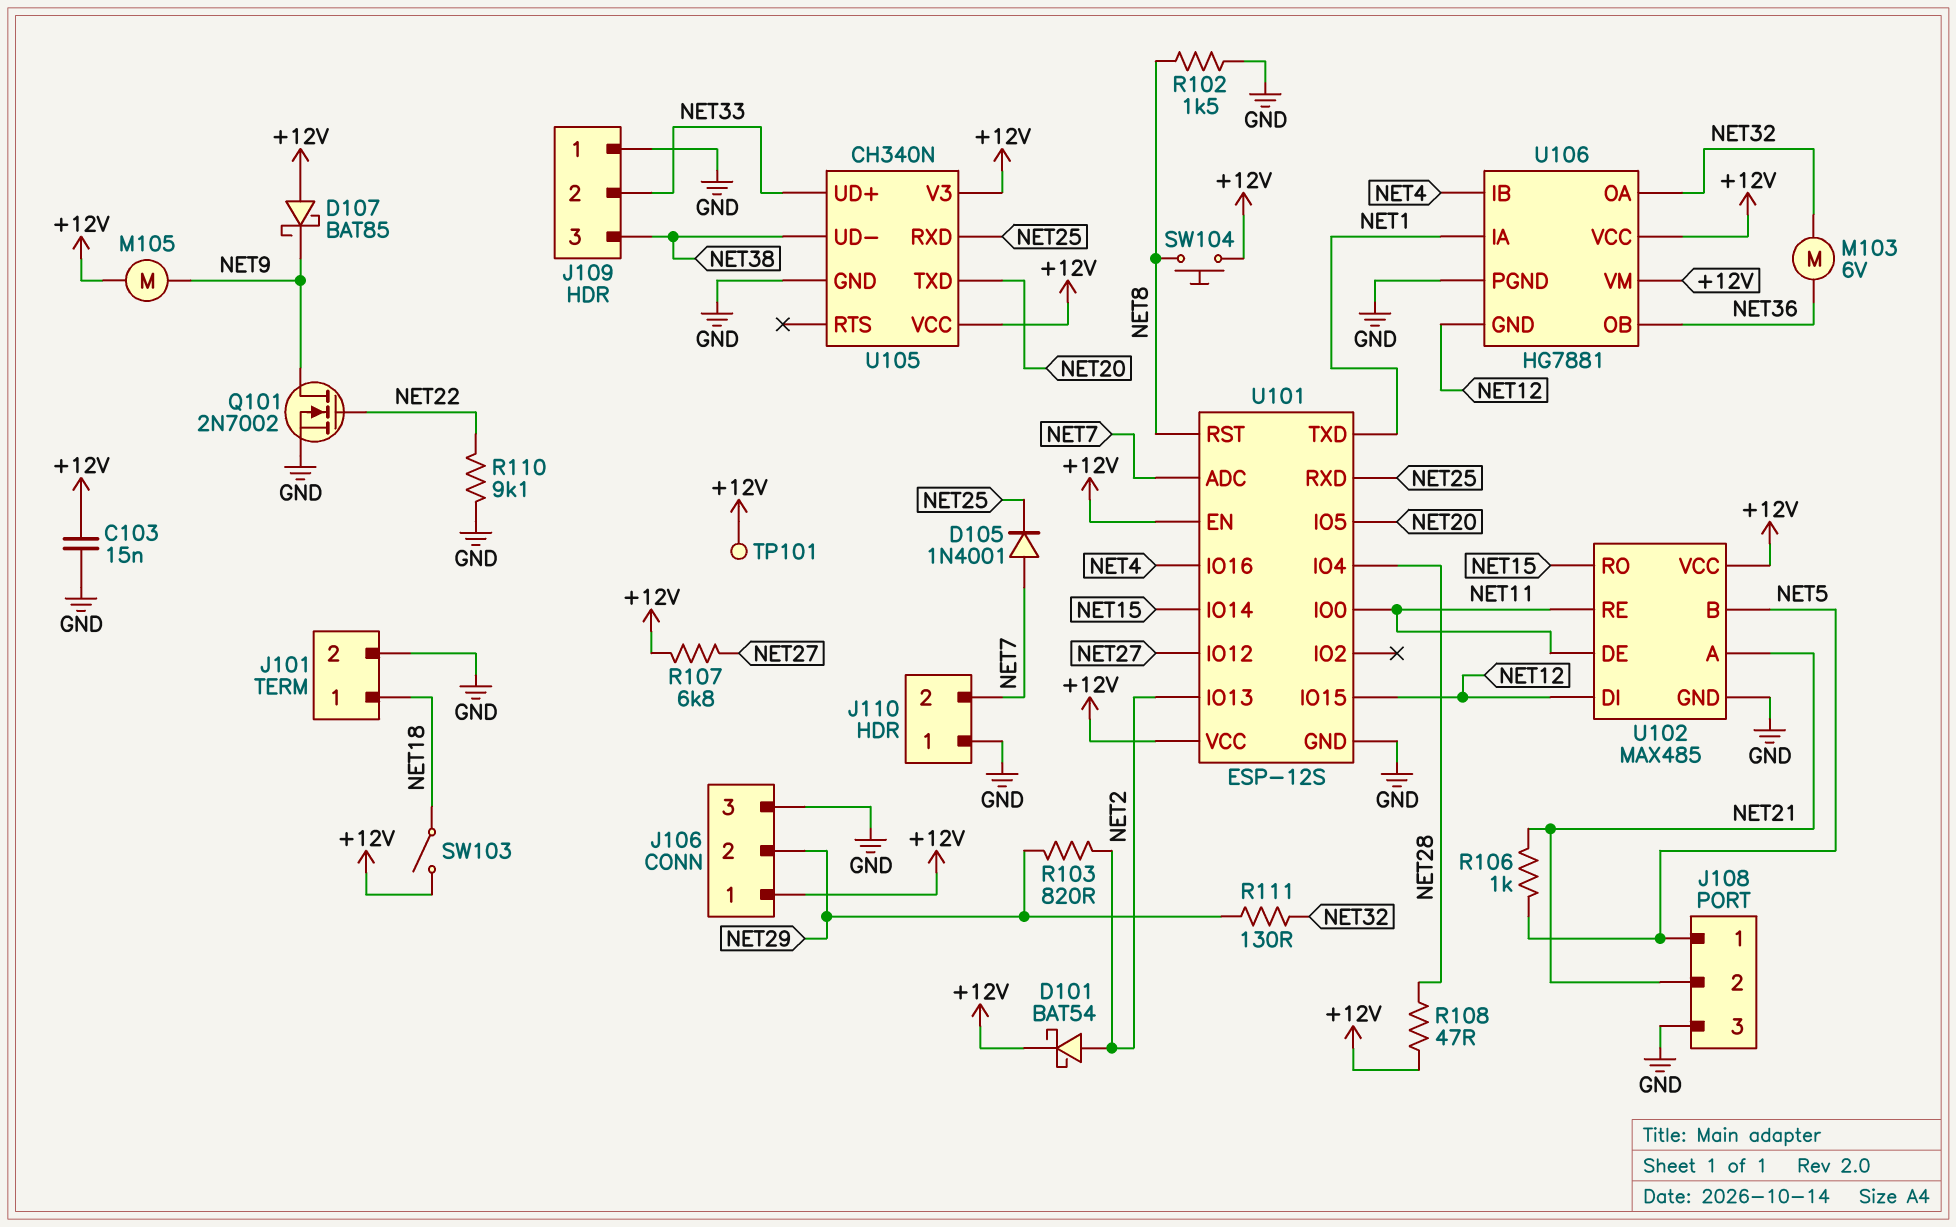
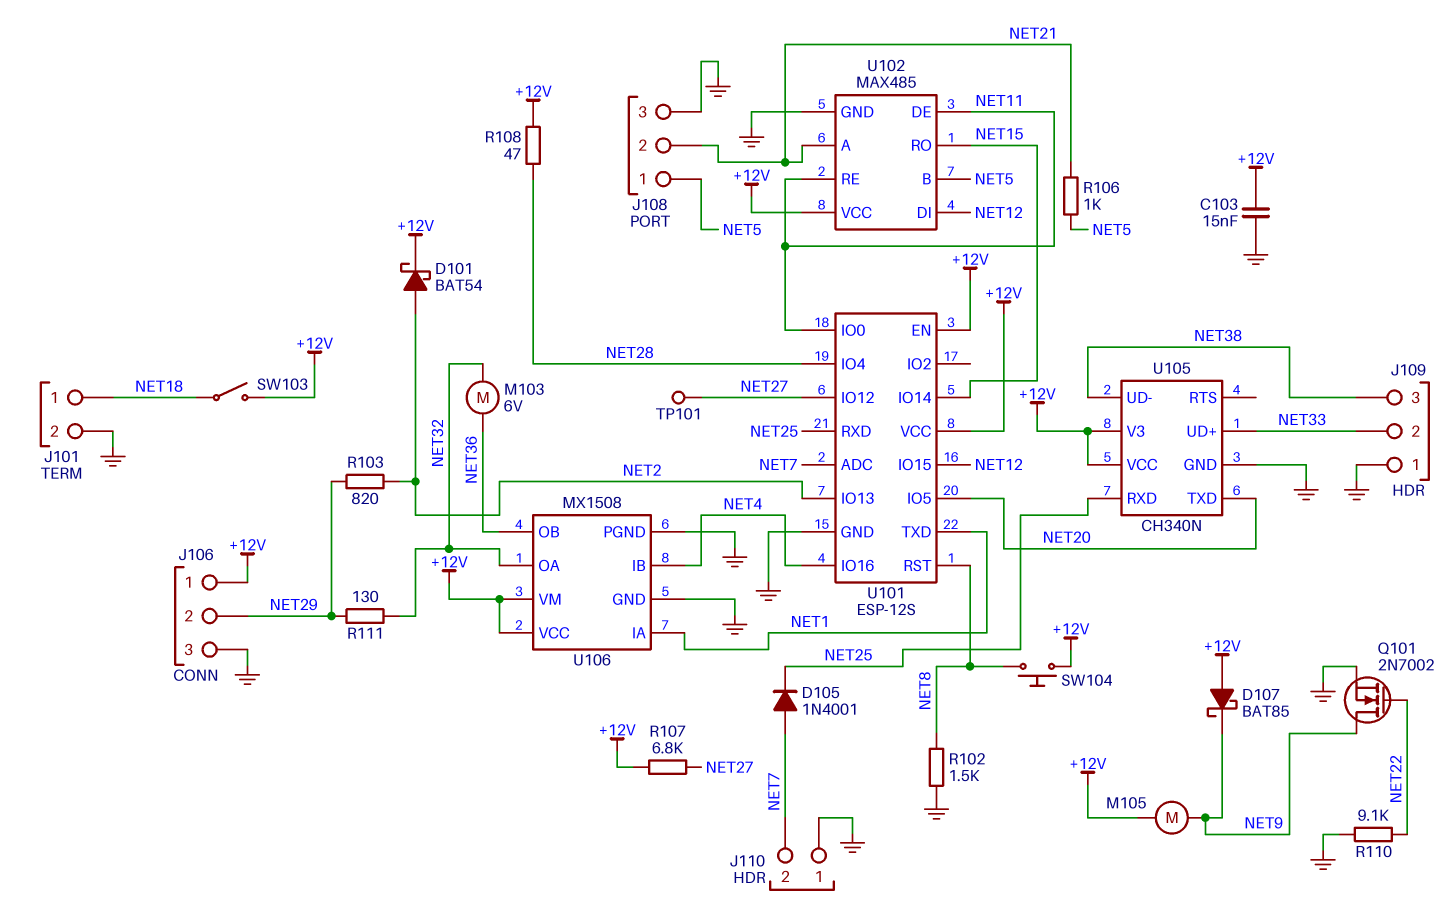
TP101: test point (+12V) -> test point (NET27)
U106: HG7881 -> MX1508
U106 pin GND: NET12 -> GND

